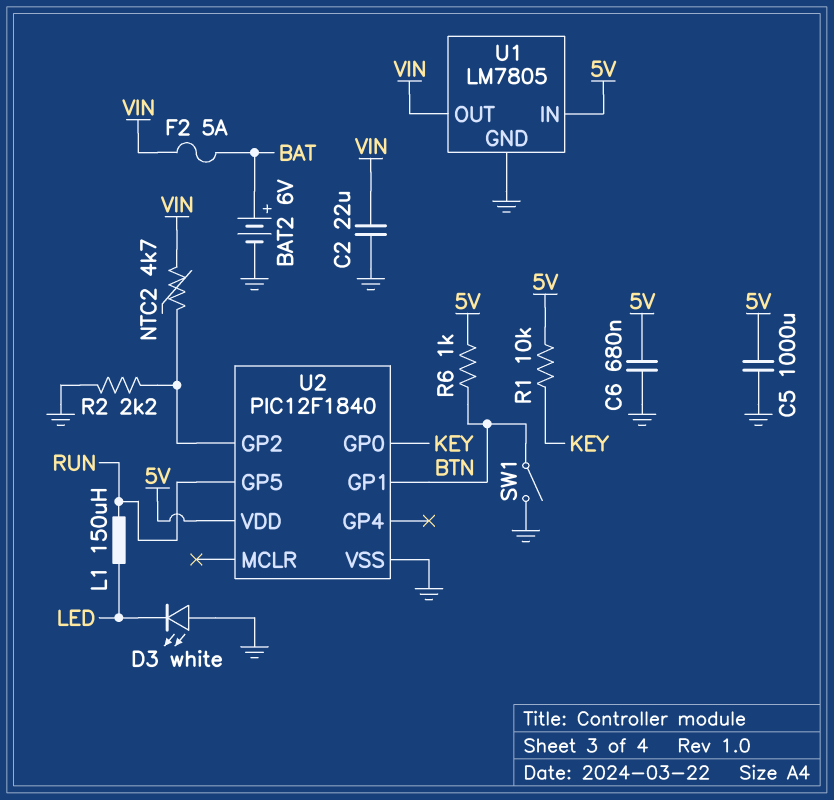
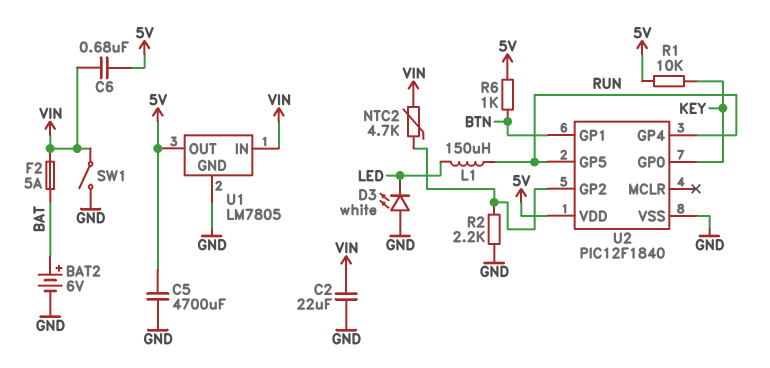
C5: 1000uF (5V, GND) -> 4700uF (5V, GND)
C6: 680nF (5V, GND) -> 680nF (5V, VIN)
SW1: switch (BTN, GND) -> switch (GND, VIN)
U1 pin IN: 5V -> VIN
U1 pin OUT: VIN -> 5V
U2 pin GP4: none -> RUN

